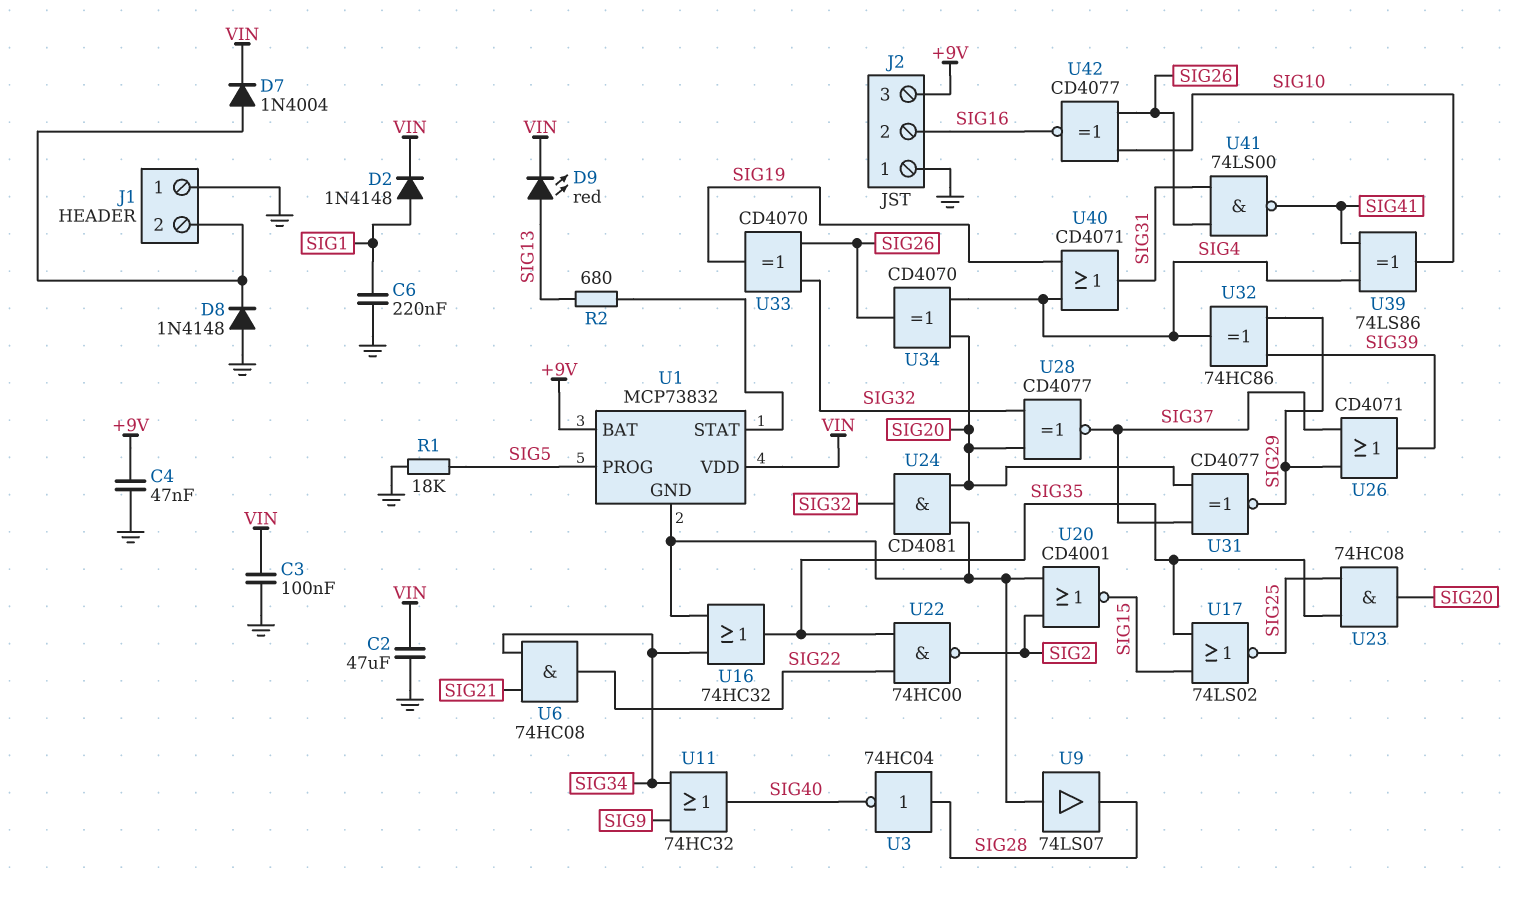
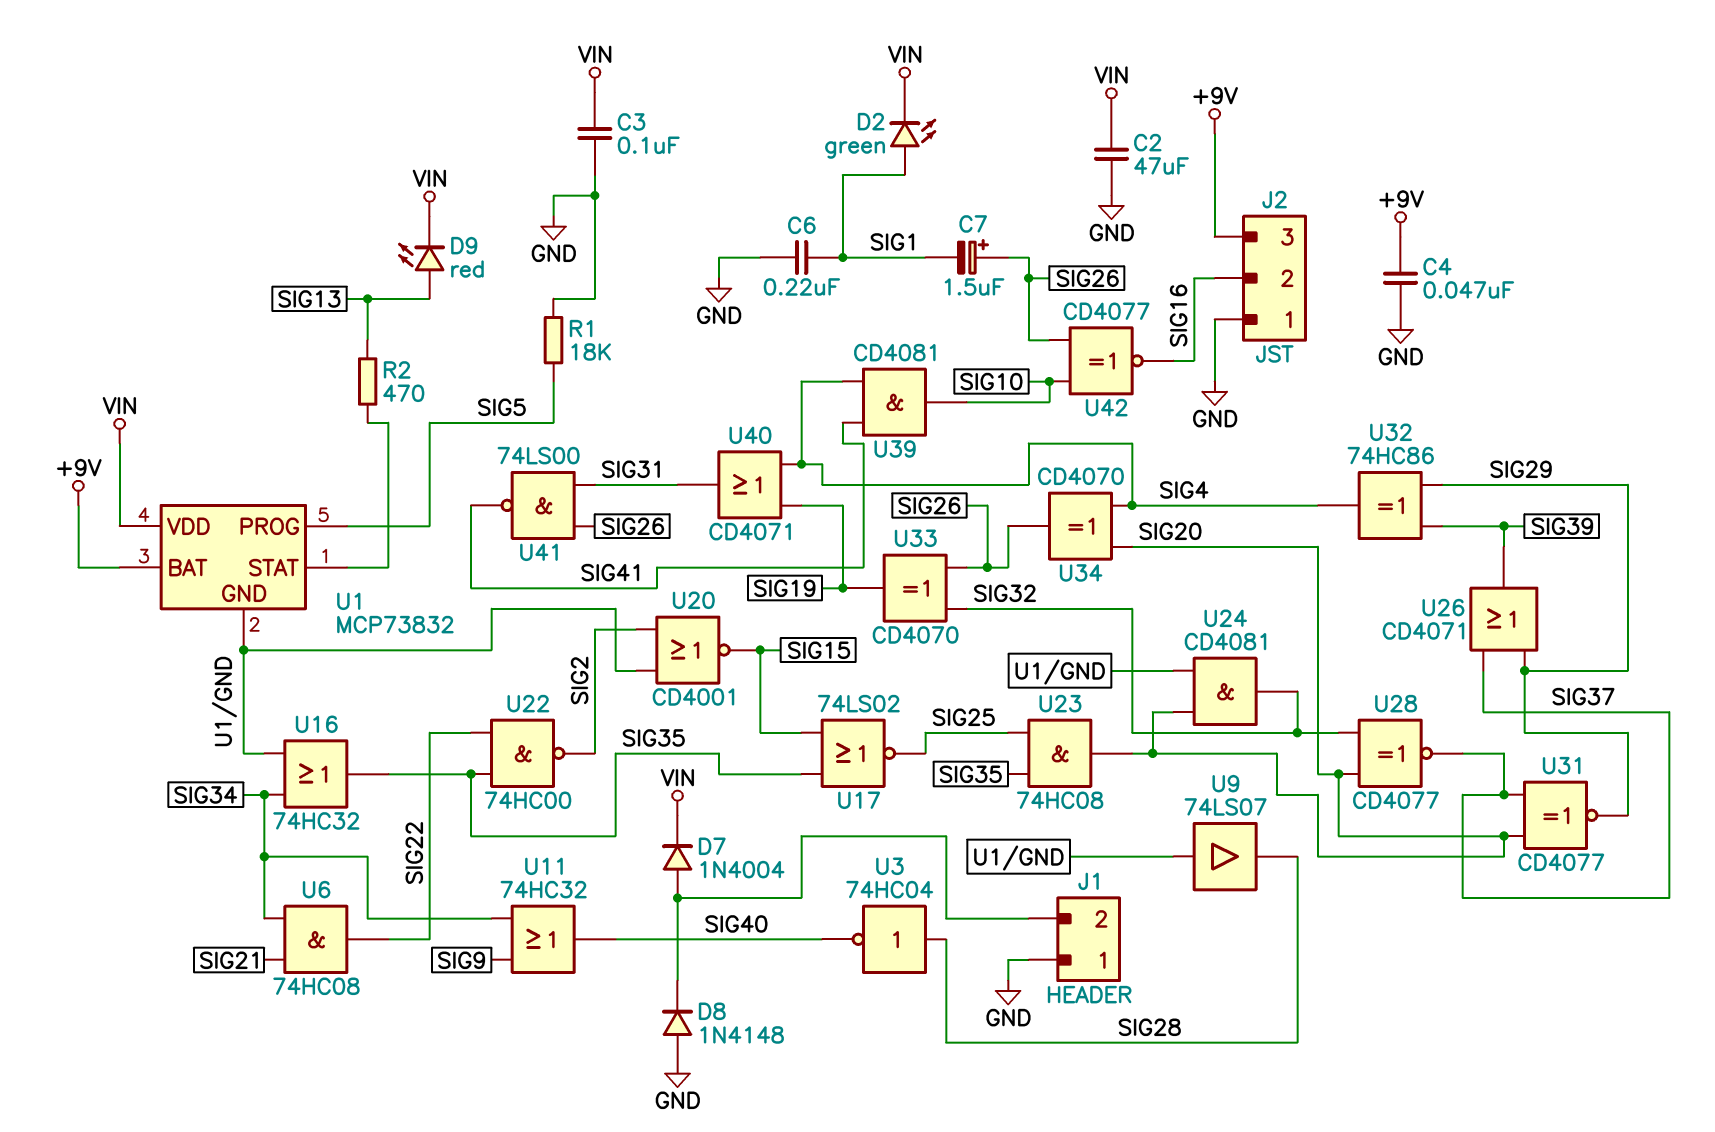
C7: none -> 1.5uF (plus SIG26, minus SIG1)
D2: diode 1N4148 (A SIG1, K VIN) -> LED green (A SIG1, K VIN)
R2: 680 (SIG13, U1/STAT) -> 470 (SIG13, U1/STAT)
U39: XOR 74LS86 (in SIG4, in SIG41, out SIG10) -> AND CD4081 (in SIG4, in SIG41, out SIG10)

